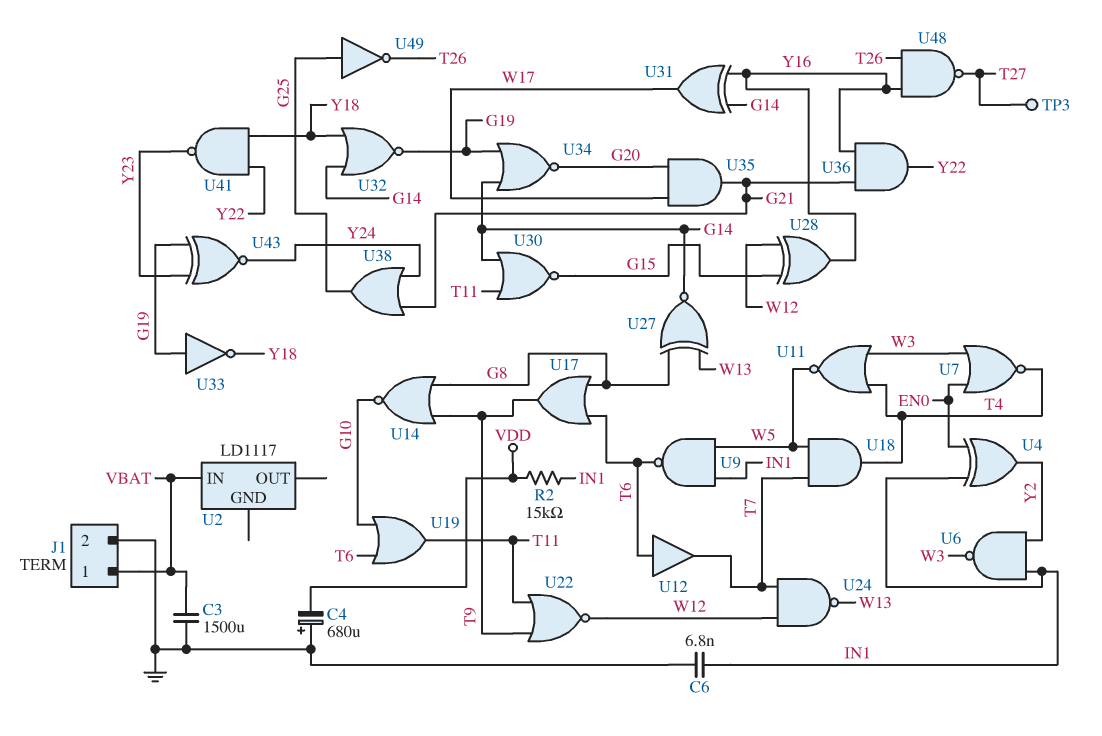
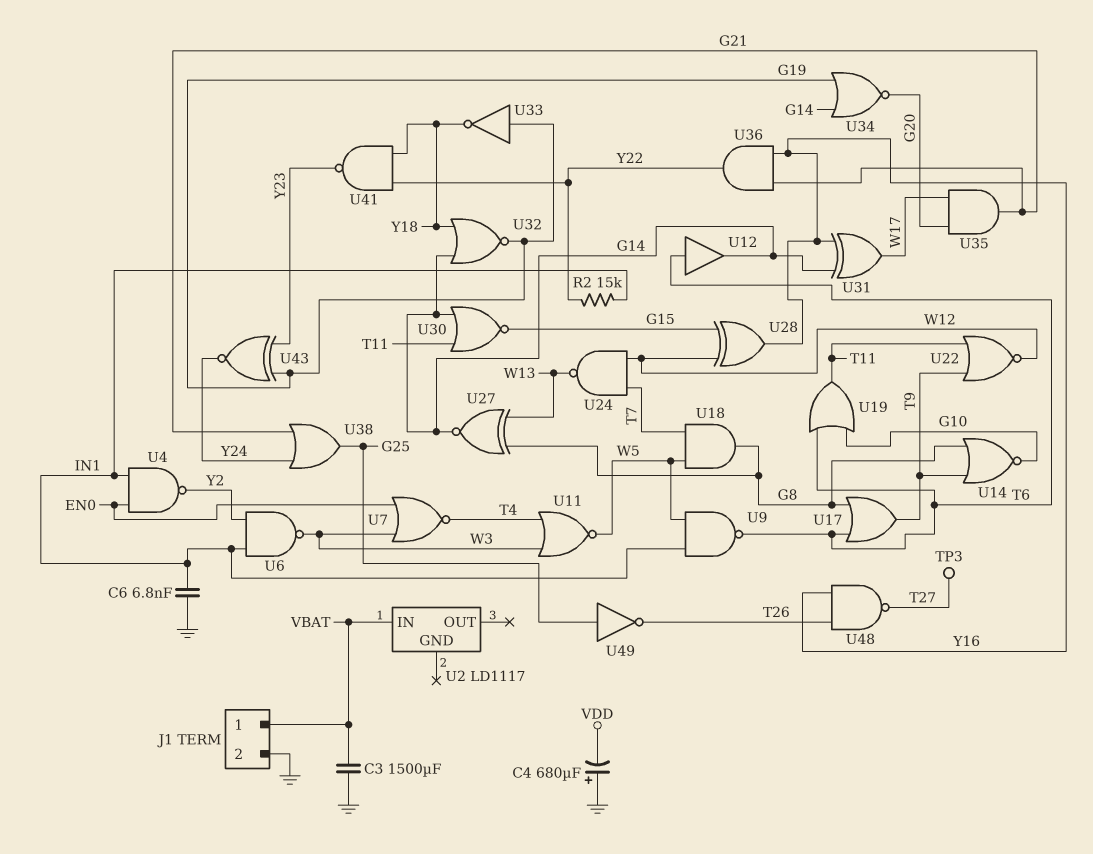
R2: 15k (IN1, VDD) -> 15k (IN1, Y22)
U4: XOR (in EN0, in IN1, out Y2) -> NAND (in EN0, in IN1, out Y2)
U12: buffer (in T6, out T7) -> buffer (in T6, out G14)
U18: AND (in T7, in W5, out T4) -> AND (in T7, in W5, out G8)

